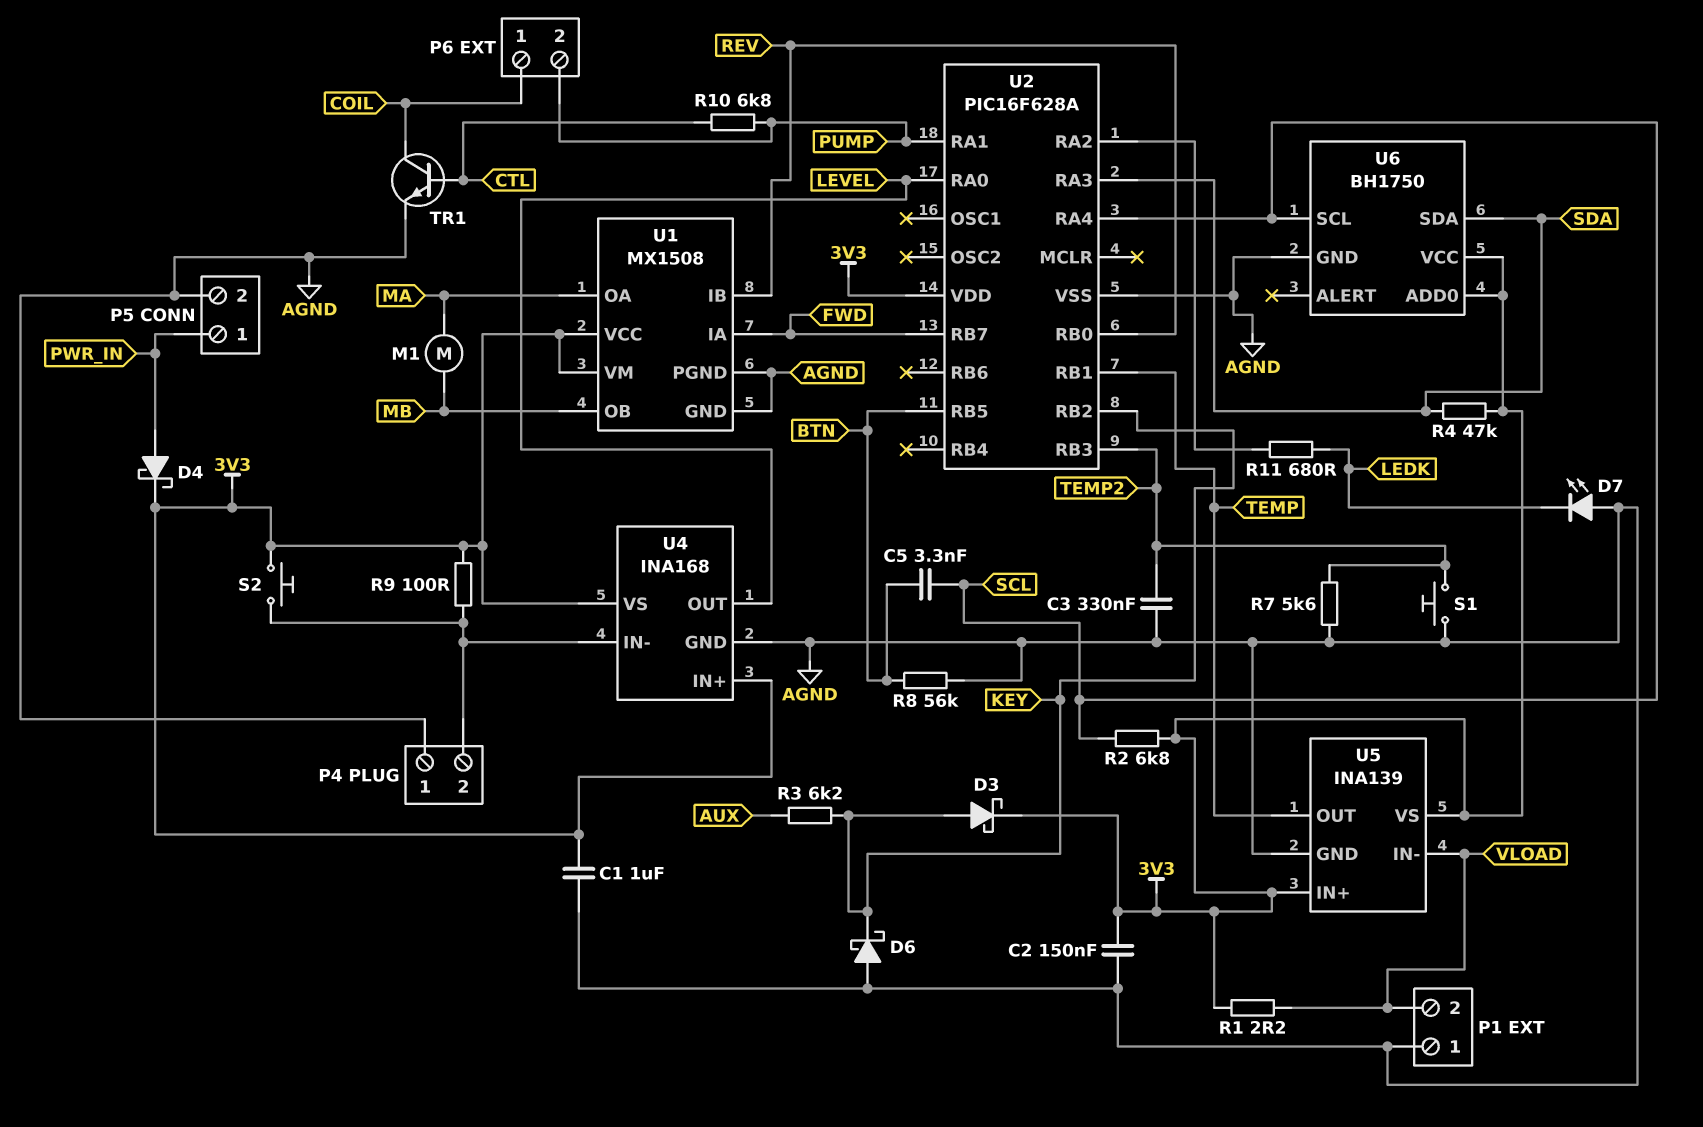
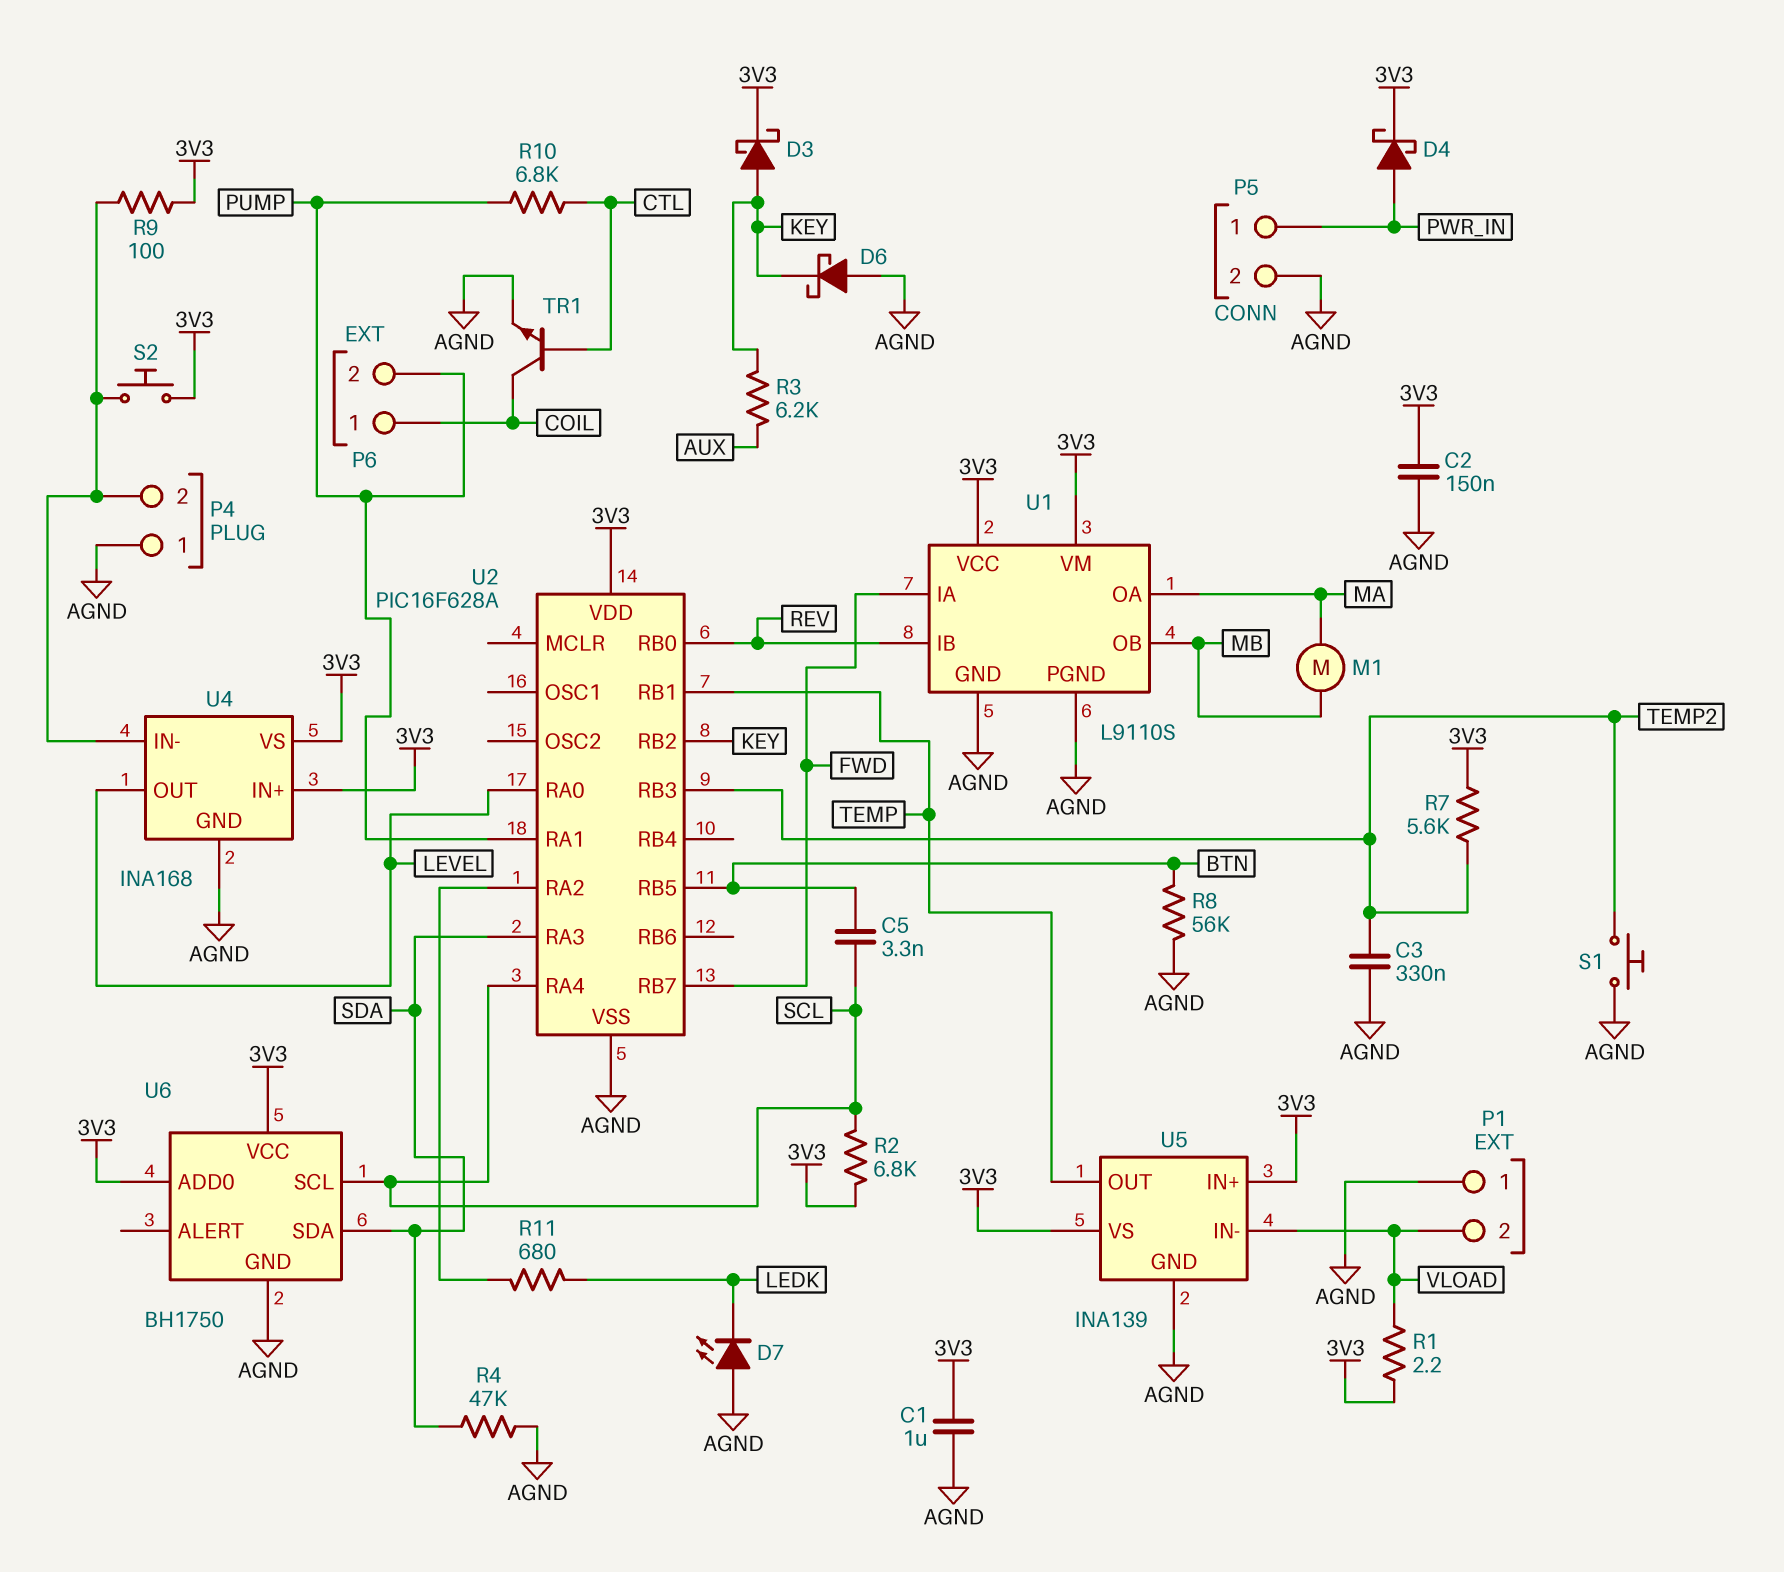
R4: 47k (3V3, SDA) -> 47k (AGND, SDA)
R7: 5.6k (AGND, TEMP2) -> 5.6k (3V3, TEMP2)
U1: MX1508 -> L9110S

